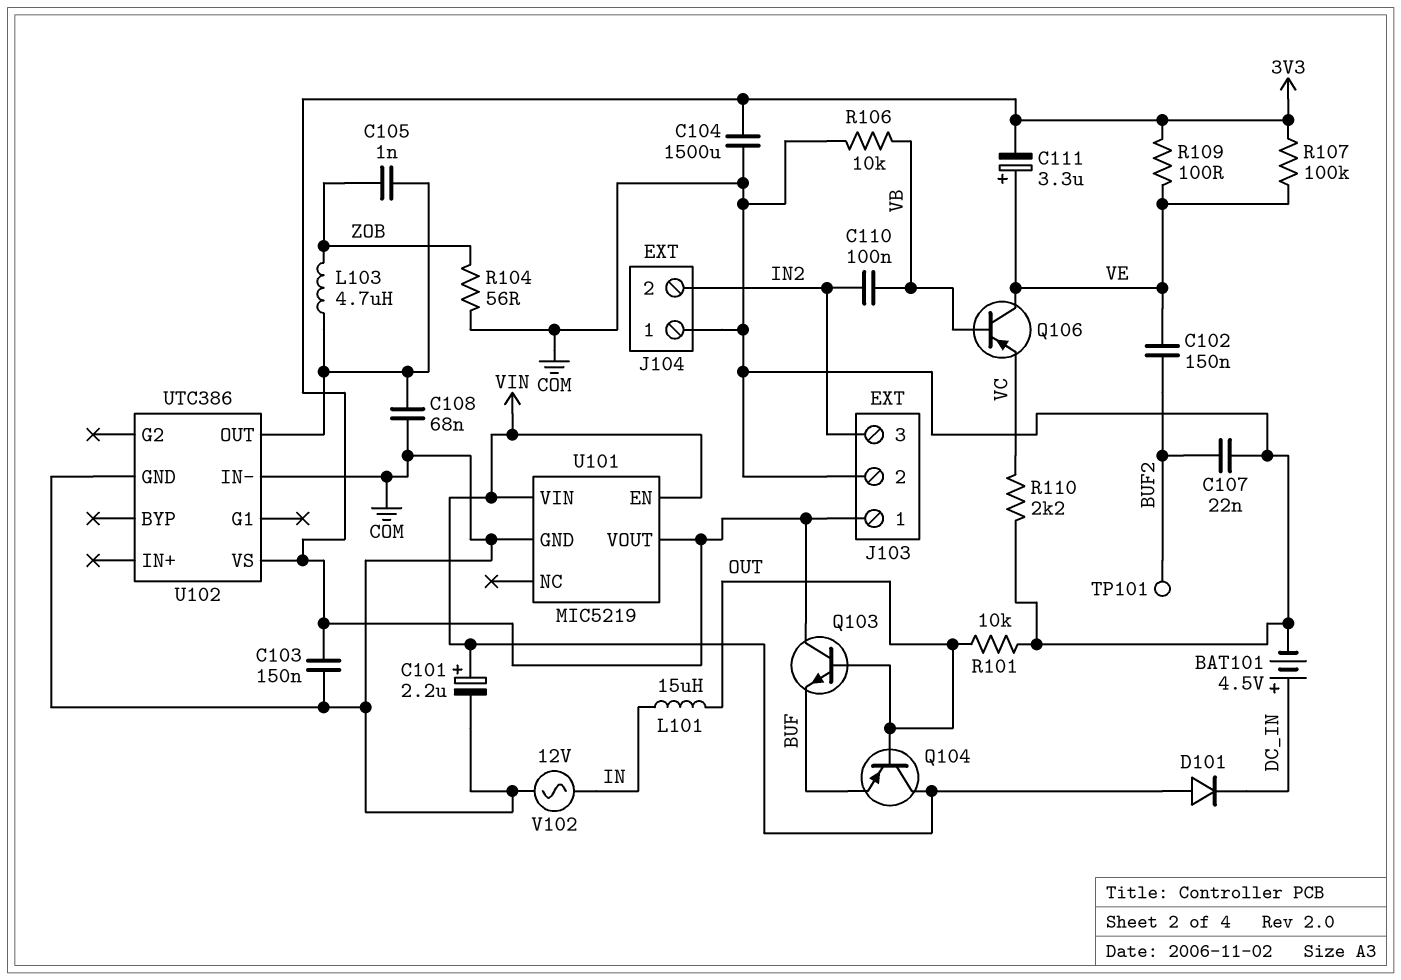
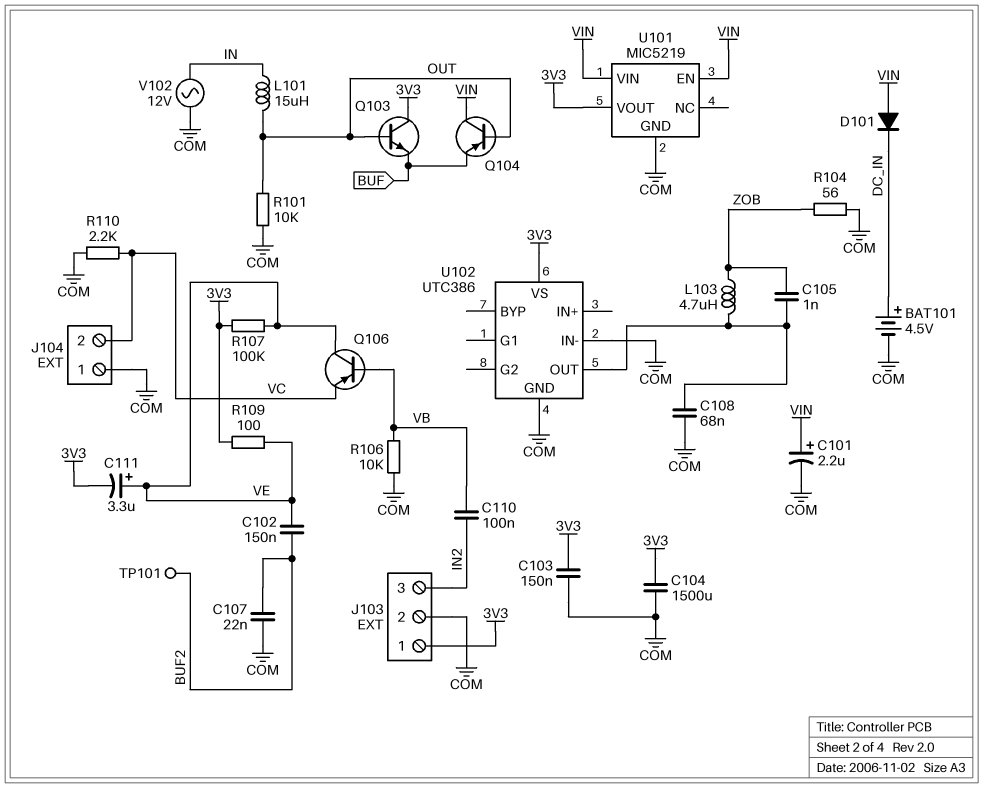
J104 pin 2: IN2 -> VC

